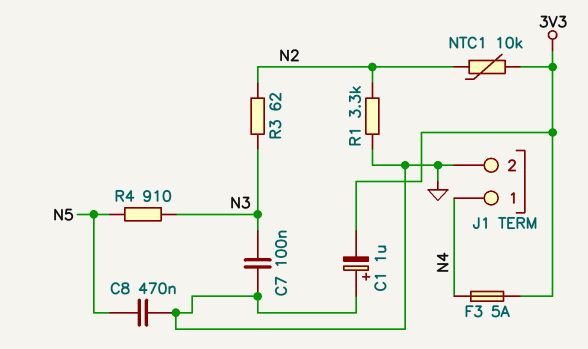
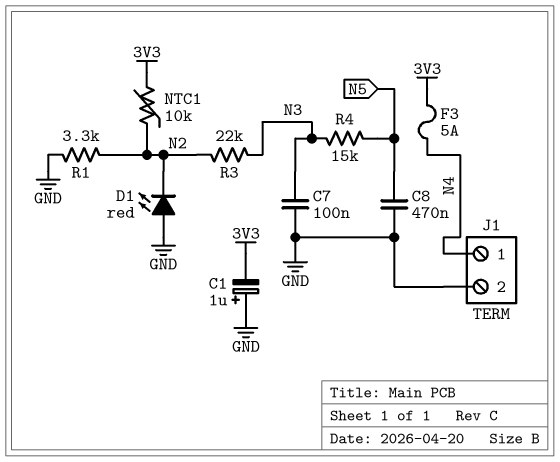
D1: none -> LED red (A GND, K N2)
R3: 62 (N2, N3) -> 22k (N2, N3)
R4: 910 (N3, N5) -> 15k (N3, N5)

